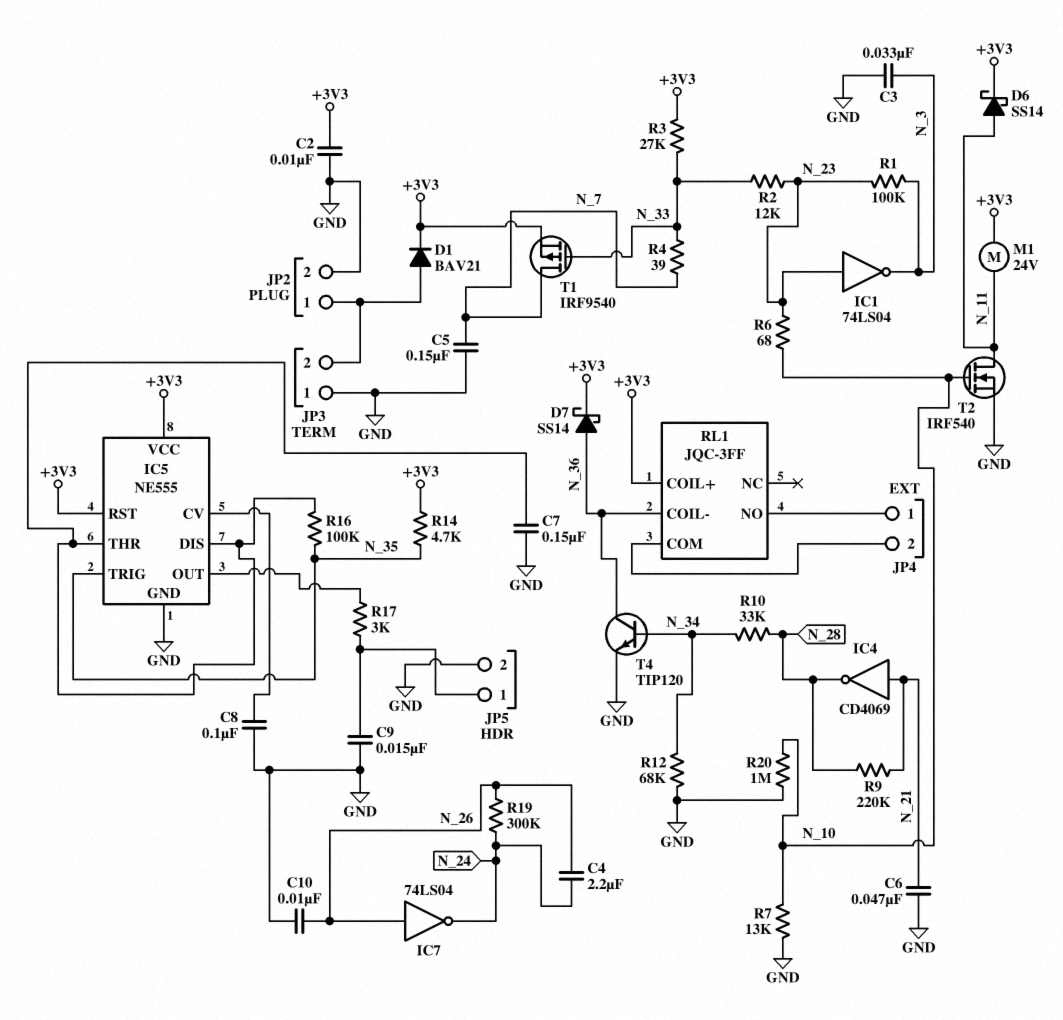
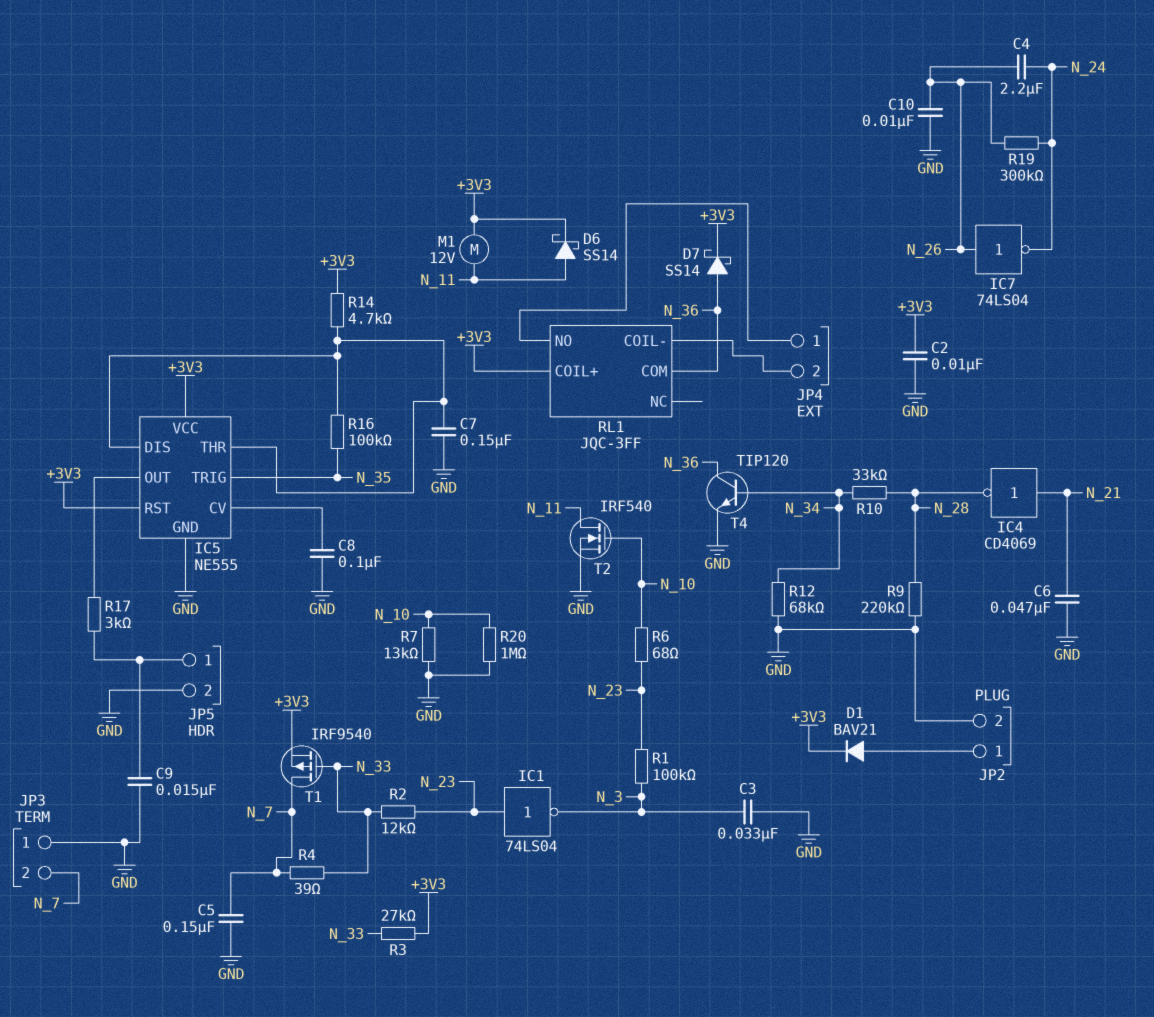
JP3 pin 2: JP2/1 -> N_7
M1: motor 24V (+3V3, N_11) -> motor 12V (+3V3, N_11)
R9: 220k (N_21, N_28) -> 220k (GND, N_28)
R14: 4.7k (+3V3, N_35) -> 4.7k (+3V3, IC5/DIS)
RL1 pin COIL-: N_36 -> JP4/2
RL1 pin COM: JP4/2 -> N_36

